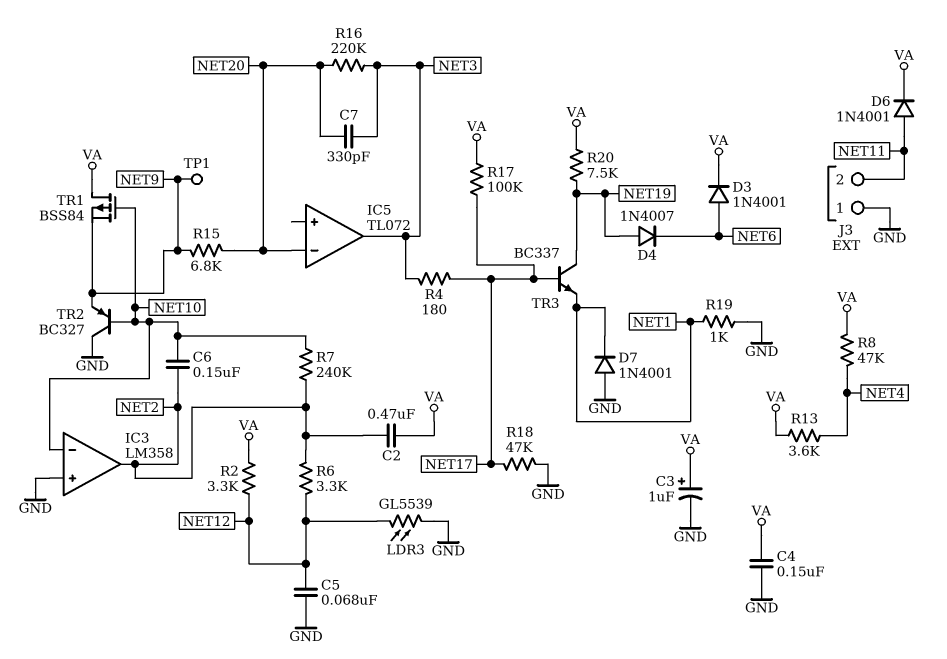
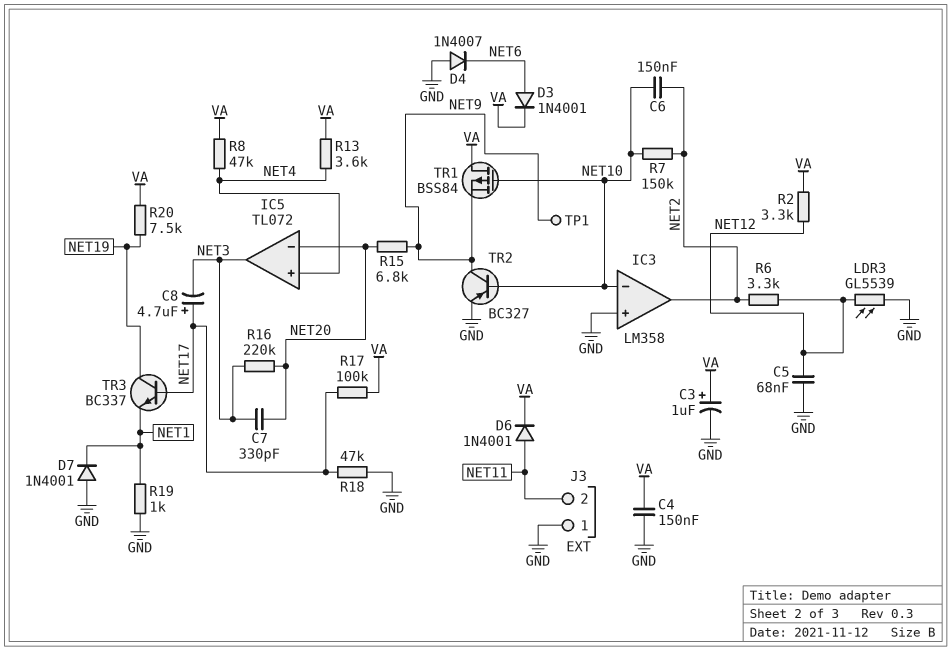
C2: 470nF (NET2, VA) -> none
C8: none -> 4.7uF (plus NET17, minus NET3)
D4: diode 1N4007 (A NET19, K NET6) -> diode 1N4007 (A GND, K NET6)
IC5 pin in+: none -> NET4
R4: 180 (NET3, NET17) -> none
R7: 240k (NET2, NET10) -> 150k (NET2, NET10)
TR2: PNP BC327 (B NET10, C GND, E NET9) -> PNP BC327 (B NET10, C NET9, E GND)

